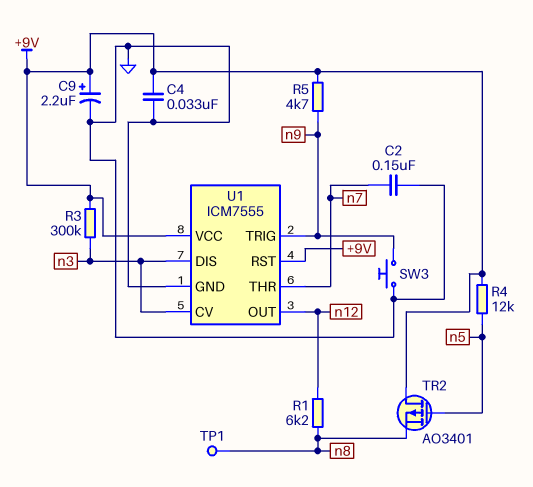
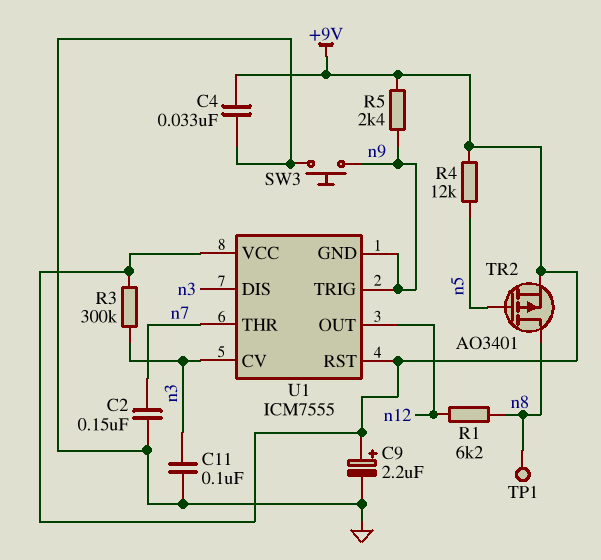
C11: none -> 100nF (GND, n3)
R5: 4.7k (+9V, n9) -> 2.4k (+9V, n9)
TR2: PMOS AO3401 (G n5, D +9V, S n8) -> PMOS AO3401 (G n5, D n8, S +9V)
U1 pin GND: GND -> n9

